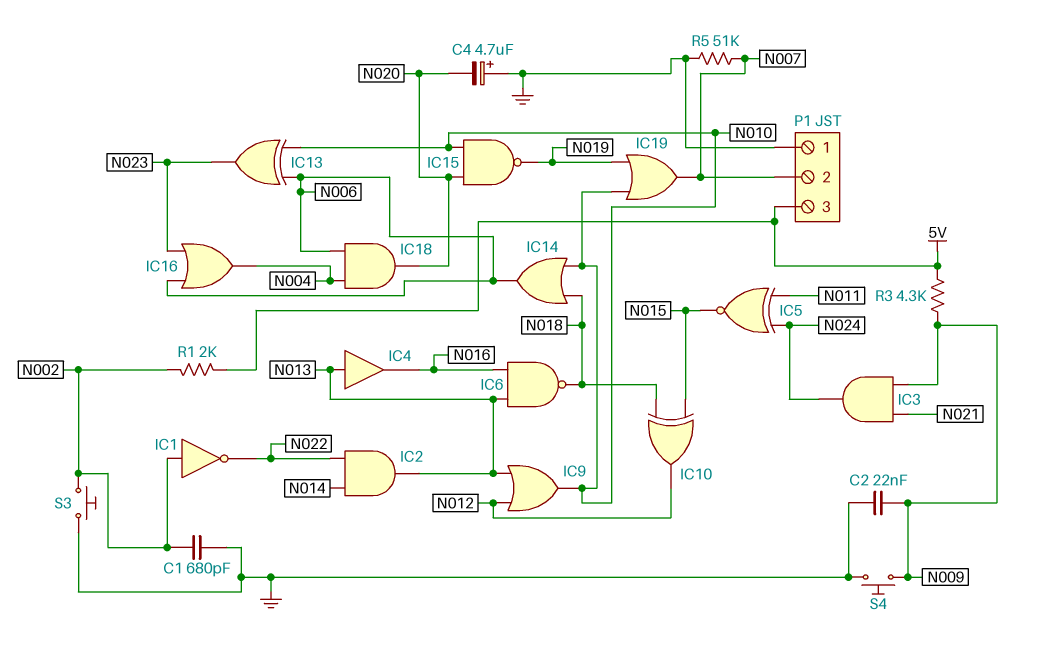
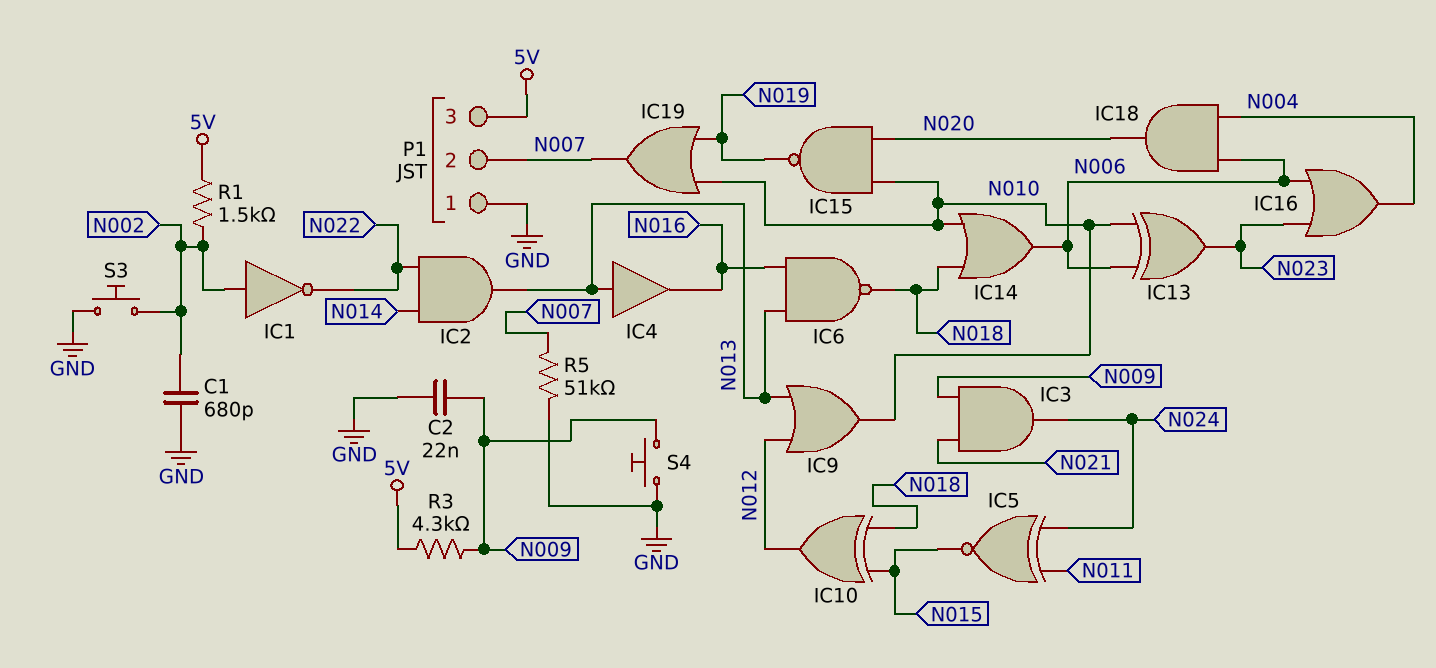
C4: 4.7uF (plus GND, minus N020) -> none
R1: 2k (5V, N002) -> 1.5k (5V, N002)

